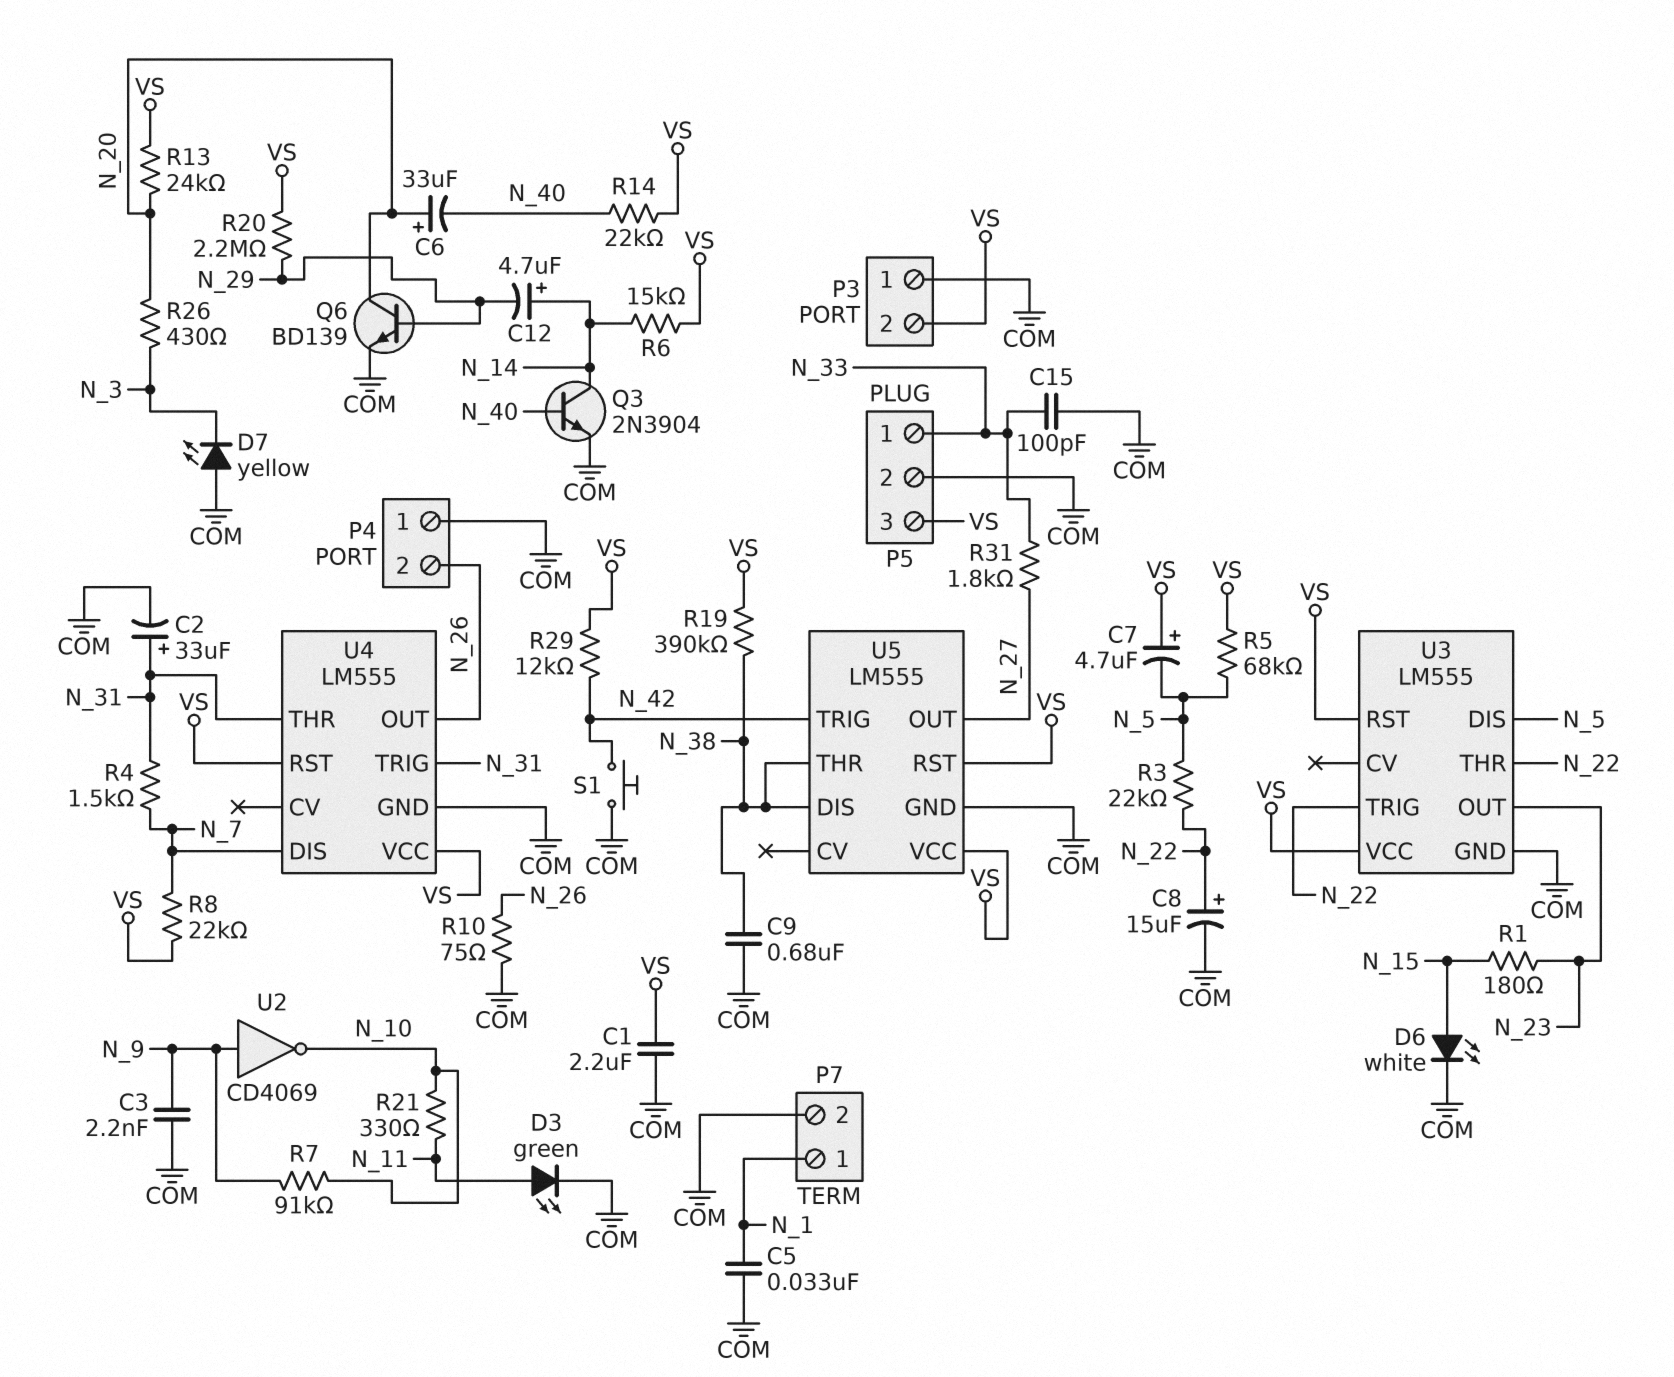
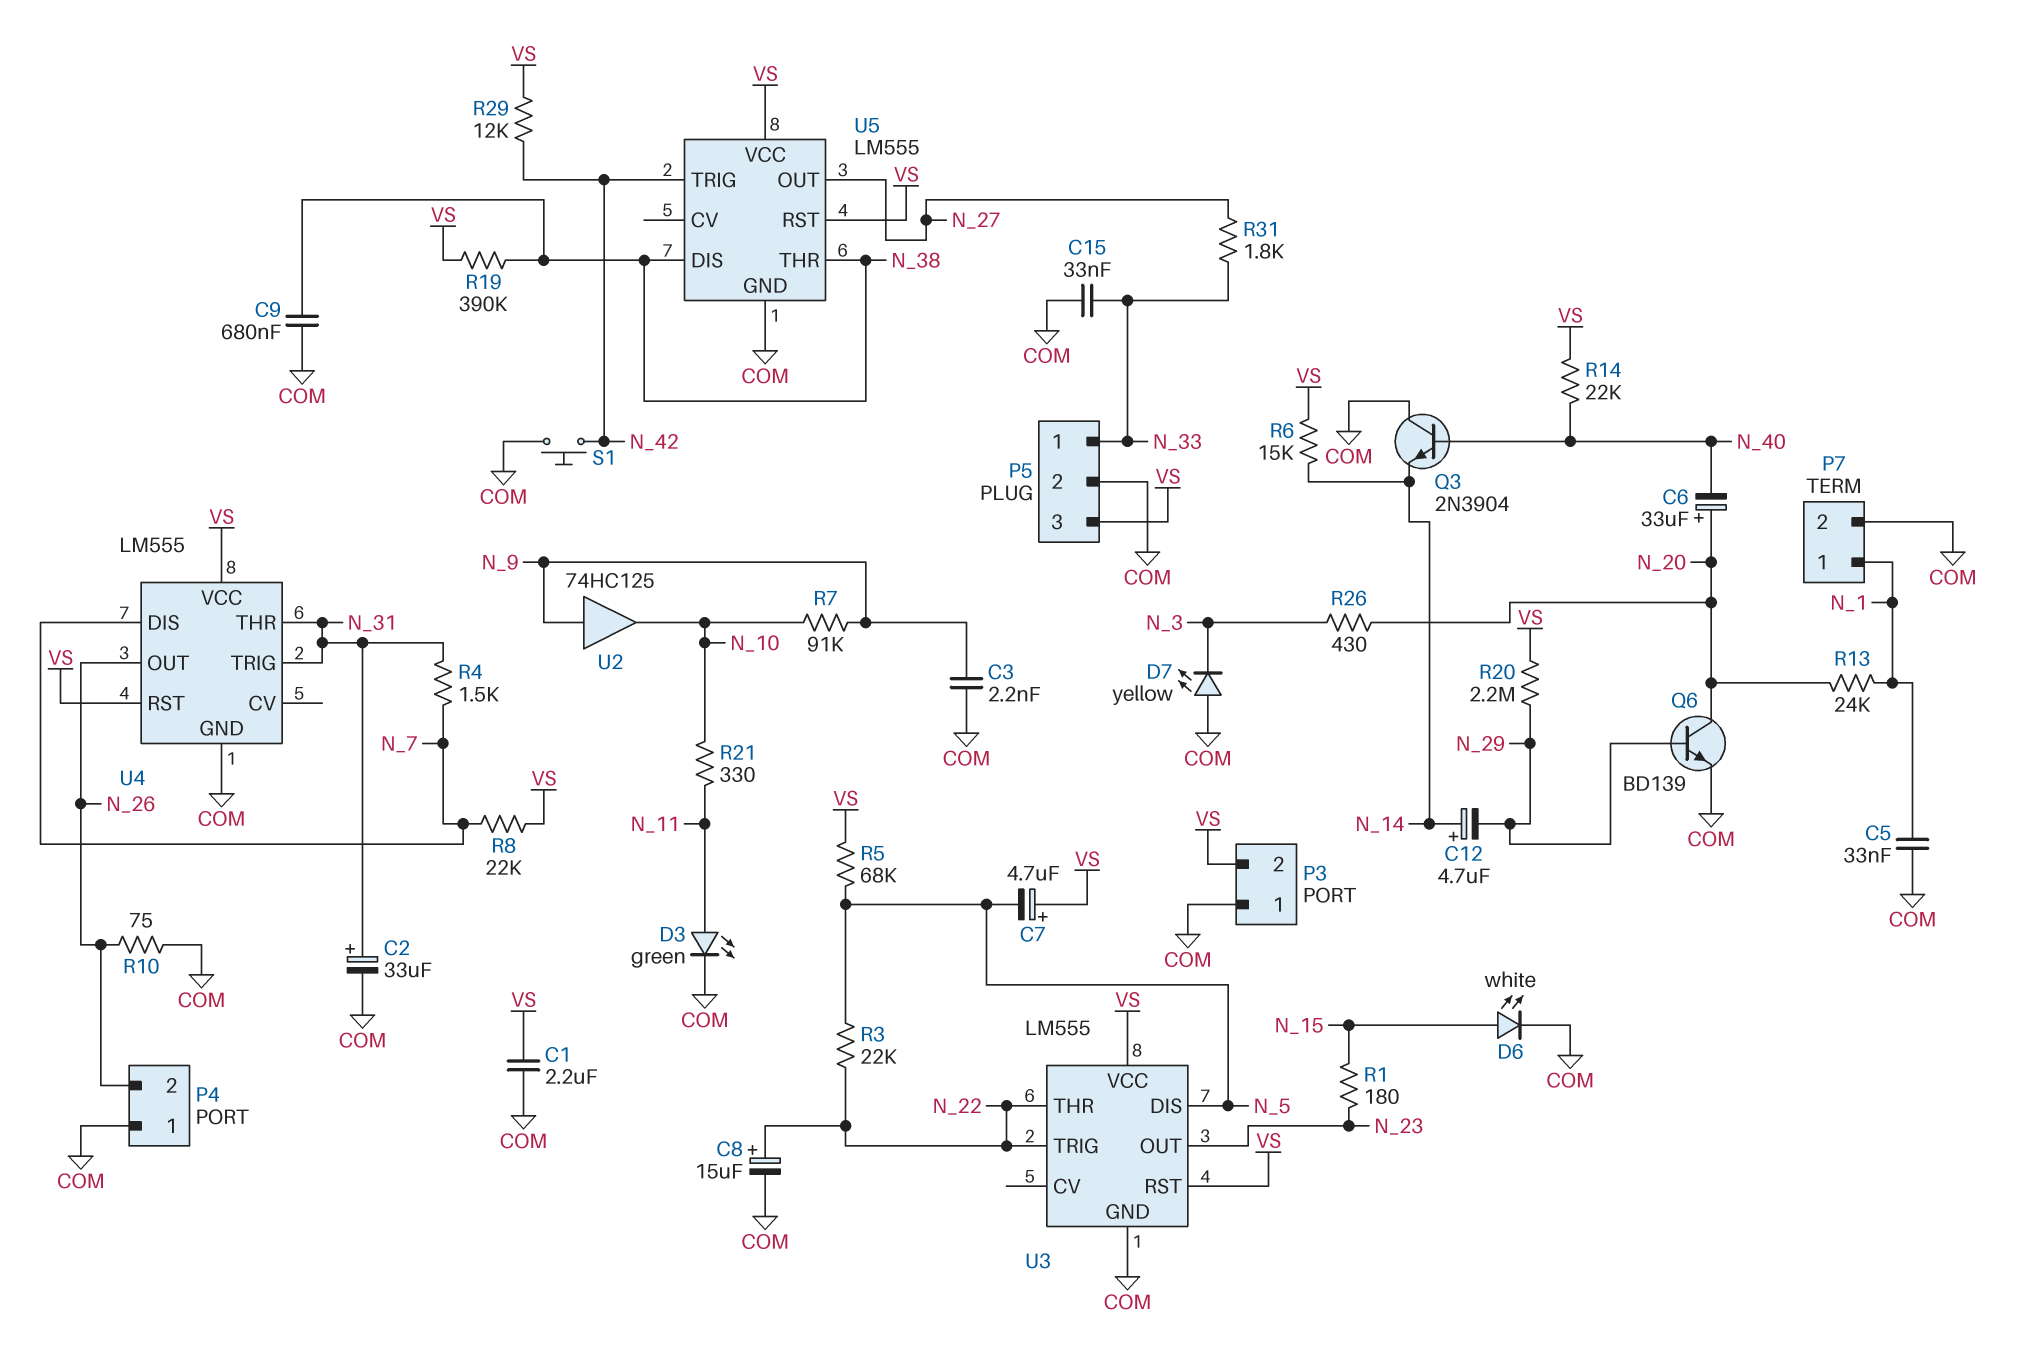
C15: 100pF (COM, N_33) -> 33nF (COM, N_33)
Q3: NPN 2N3904 (B N_40, C N_14, E COM) -> NPN 2N3904 (B N_40, C COM, E N_14)
R13: 24k (N_20, VS) -> 24k (N_1, N_20)
U2: NOT CD4069 (in N_9, out N_10) -> buffer 74HC125 (in N_9, out N_10)

